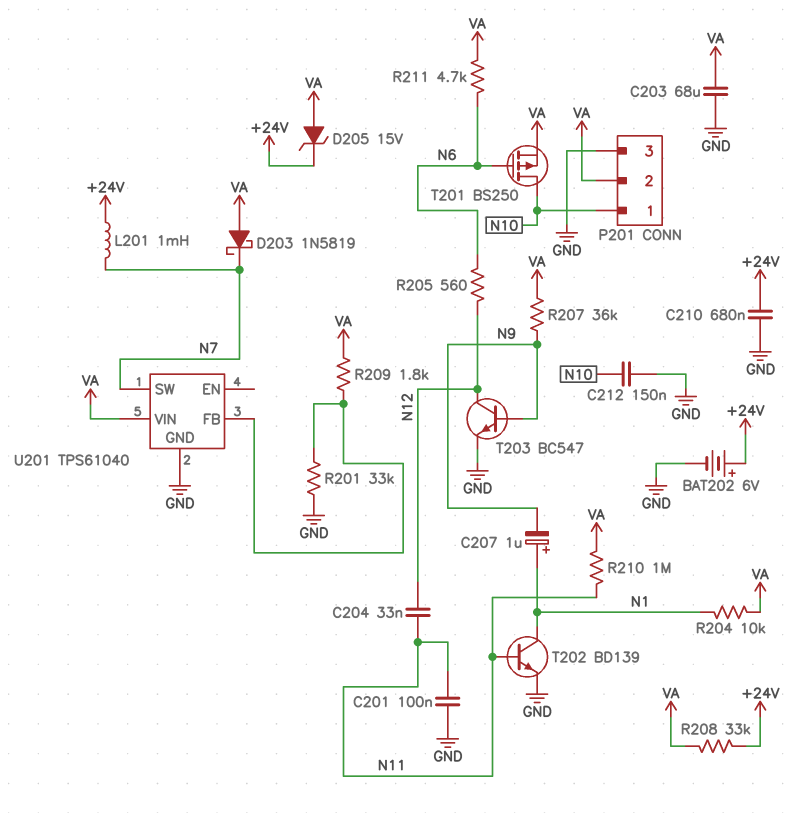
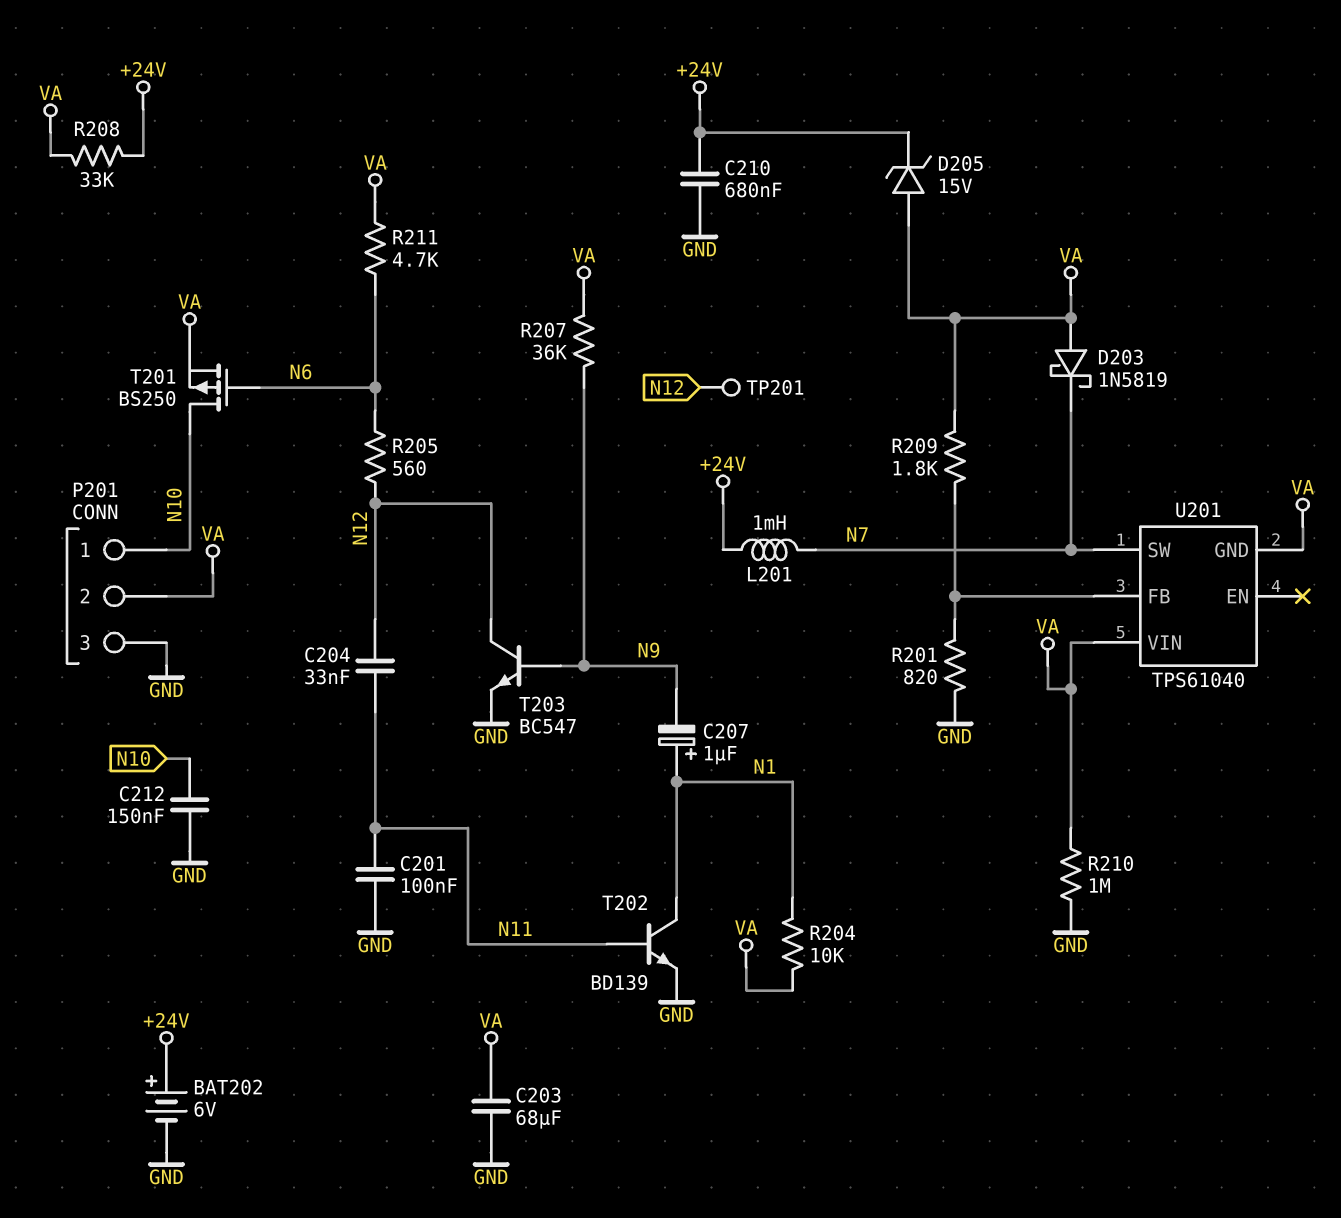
R201: 33k (GND, U201/FB) -> 820 (GND, U201/FB)
R210: 1M (N11, VA) -> 1M (GND, VA)
TP201: none -> test point (N12)
U201 pin GND: GND -> VA

